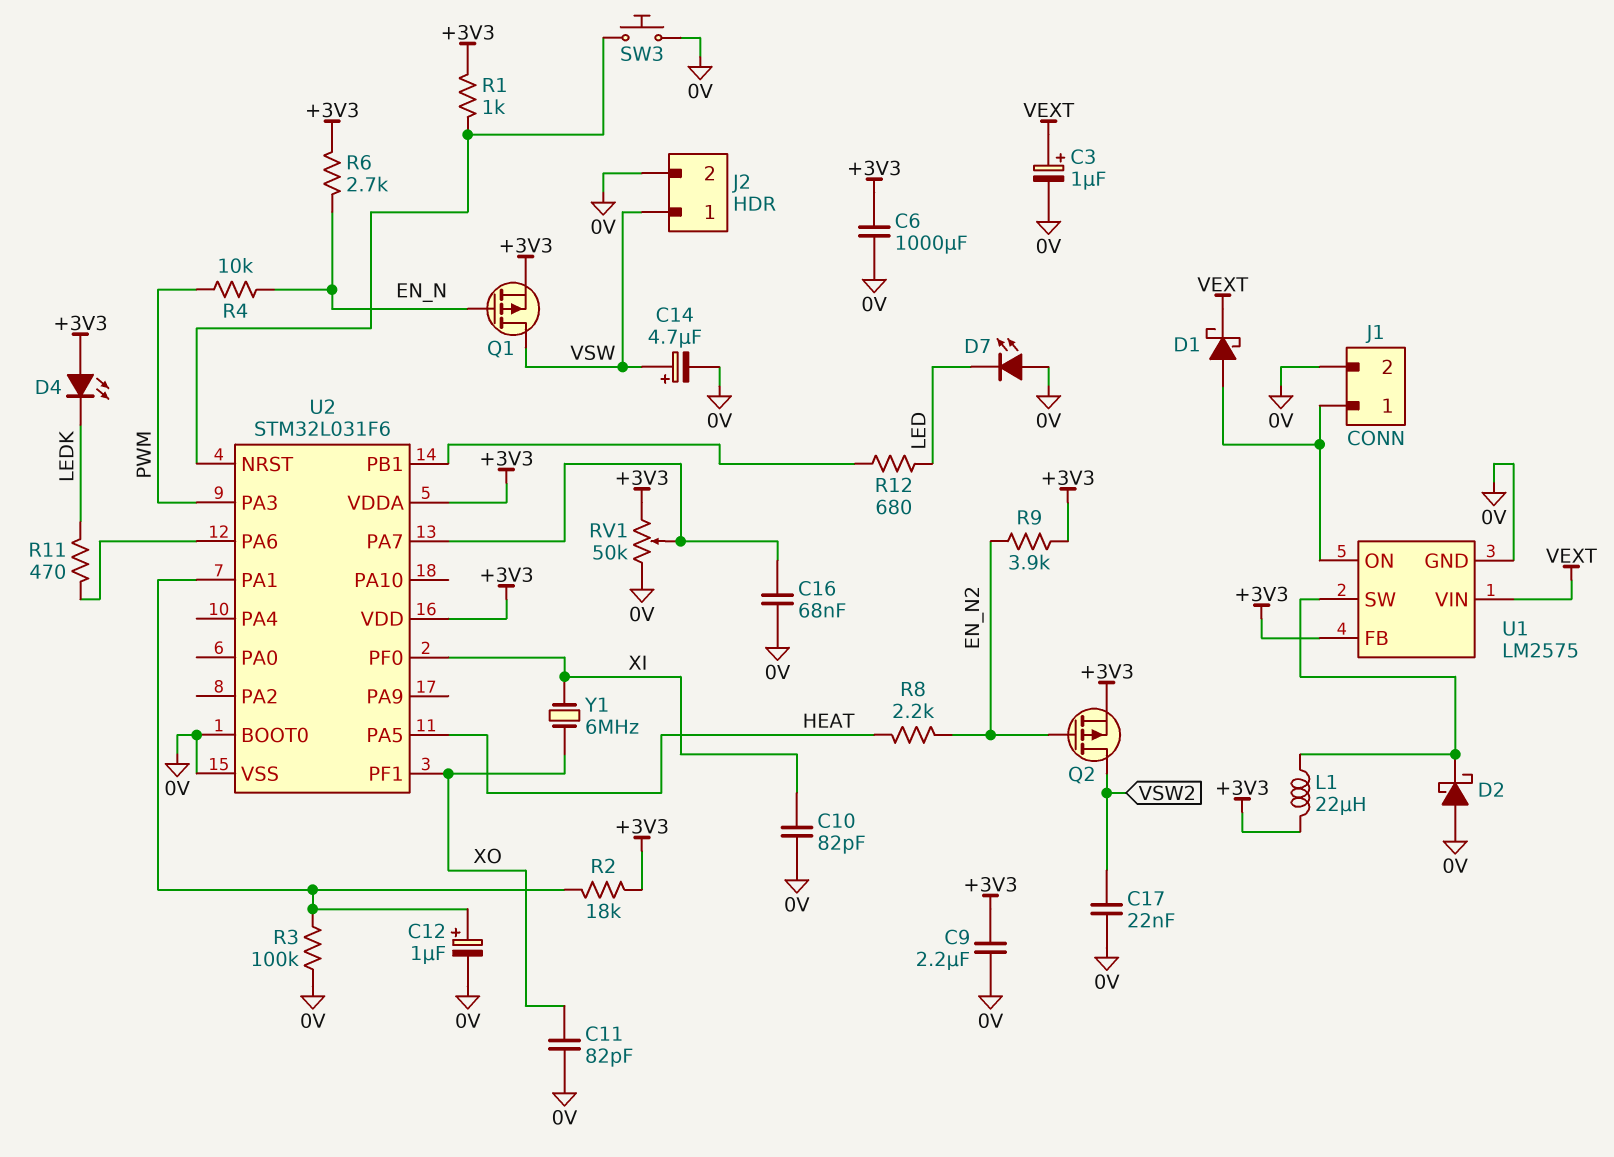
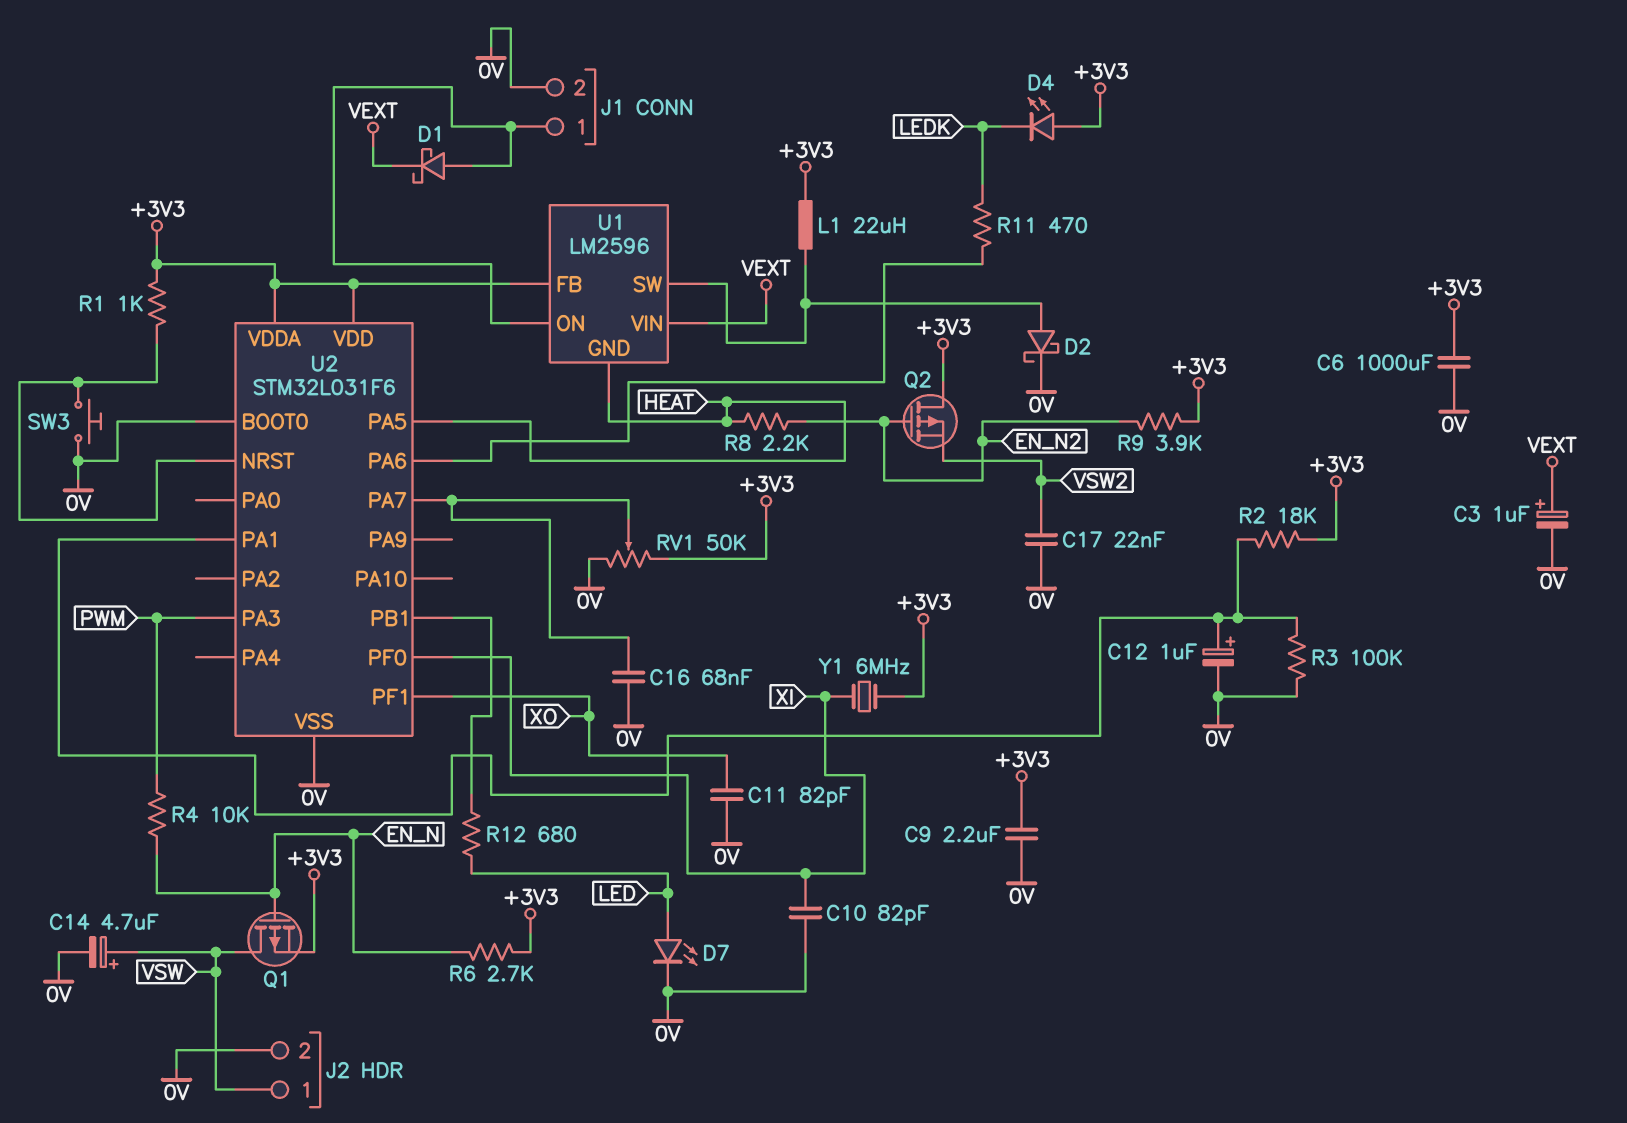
D2: schottky (A 0V, K U1/SW) -> schottky (A U1/SW, K 0V)
D7: LED (A 0V, K LED) -> LED (A LED, K 0V)
Q2: PMOS (G EN_N2, D VSW2, S +3V3) -> PMOS (G EN_N2, D +3V3, S VSW2)
U1: LM2575 -> LM2596
U1 pin GND: 0V -> HEAT
Y1: 6MHz (XI, XO) -> 6MHz (+3V3, XI)

